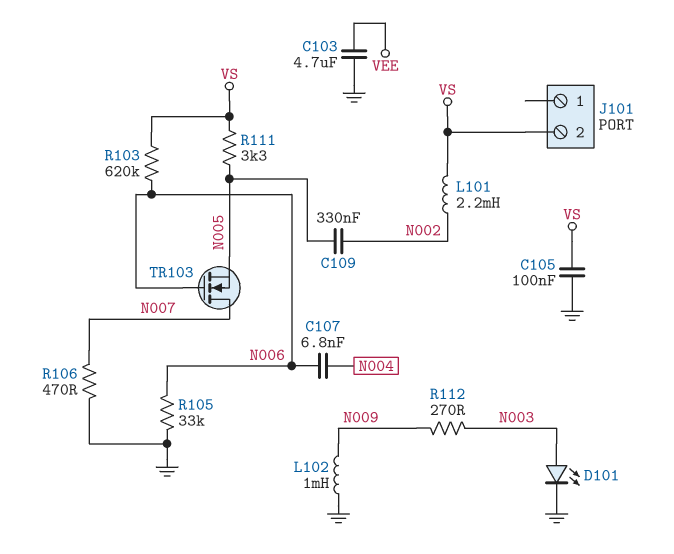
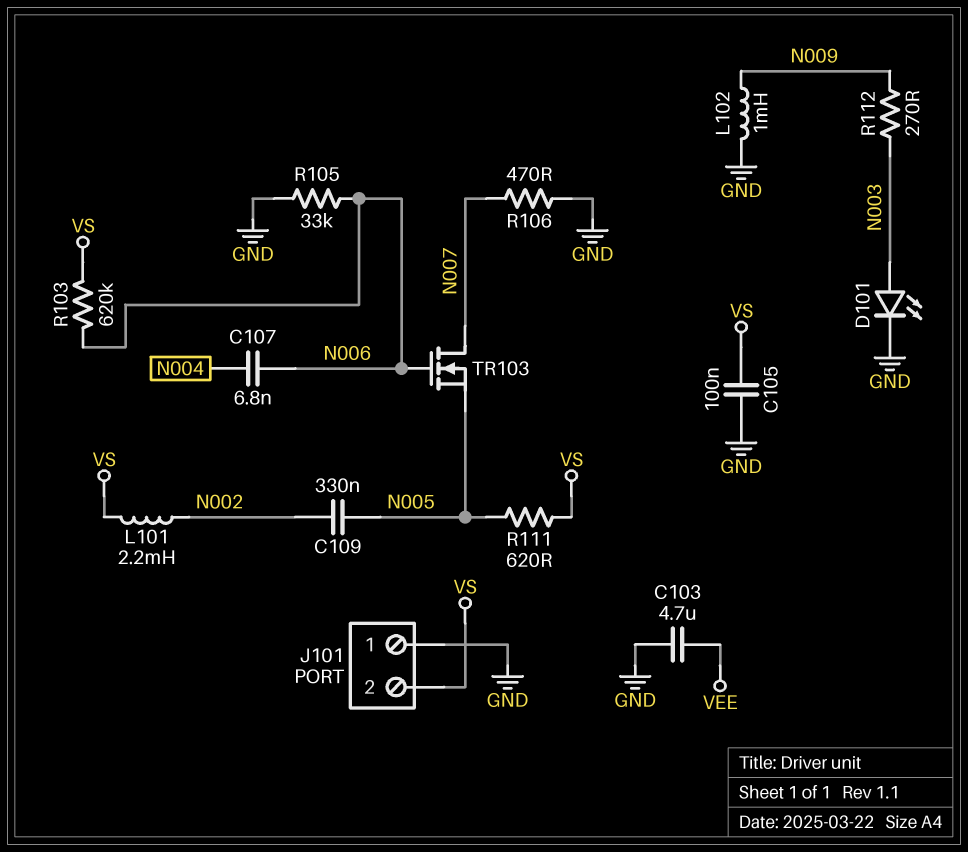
J101 pin 1: none -> GND
R111: 3.3k (N005, VS) -> 620 (N005, VS)

